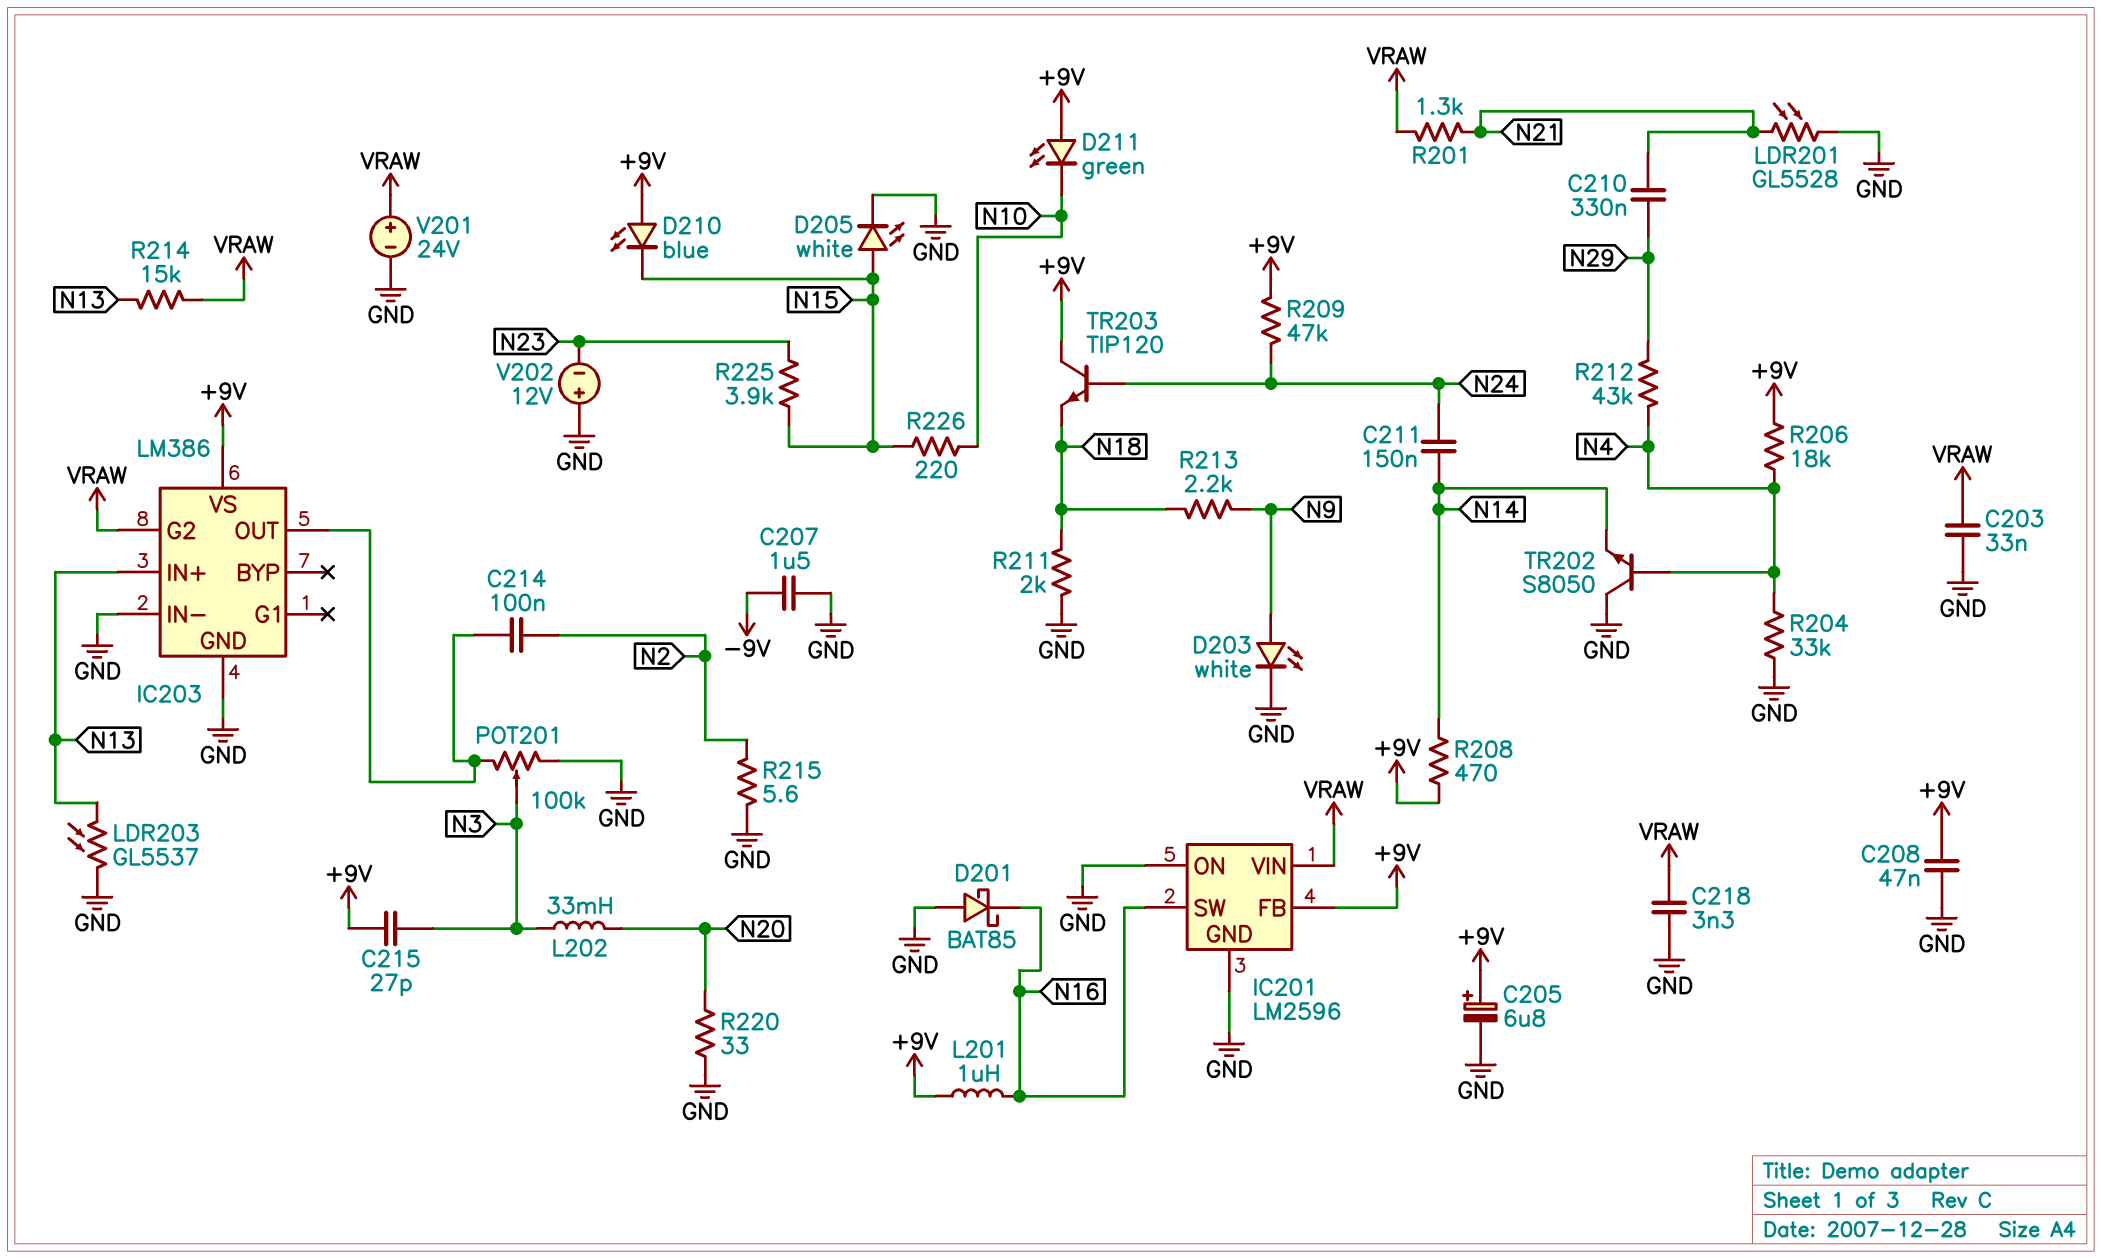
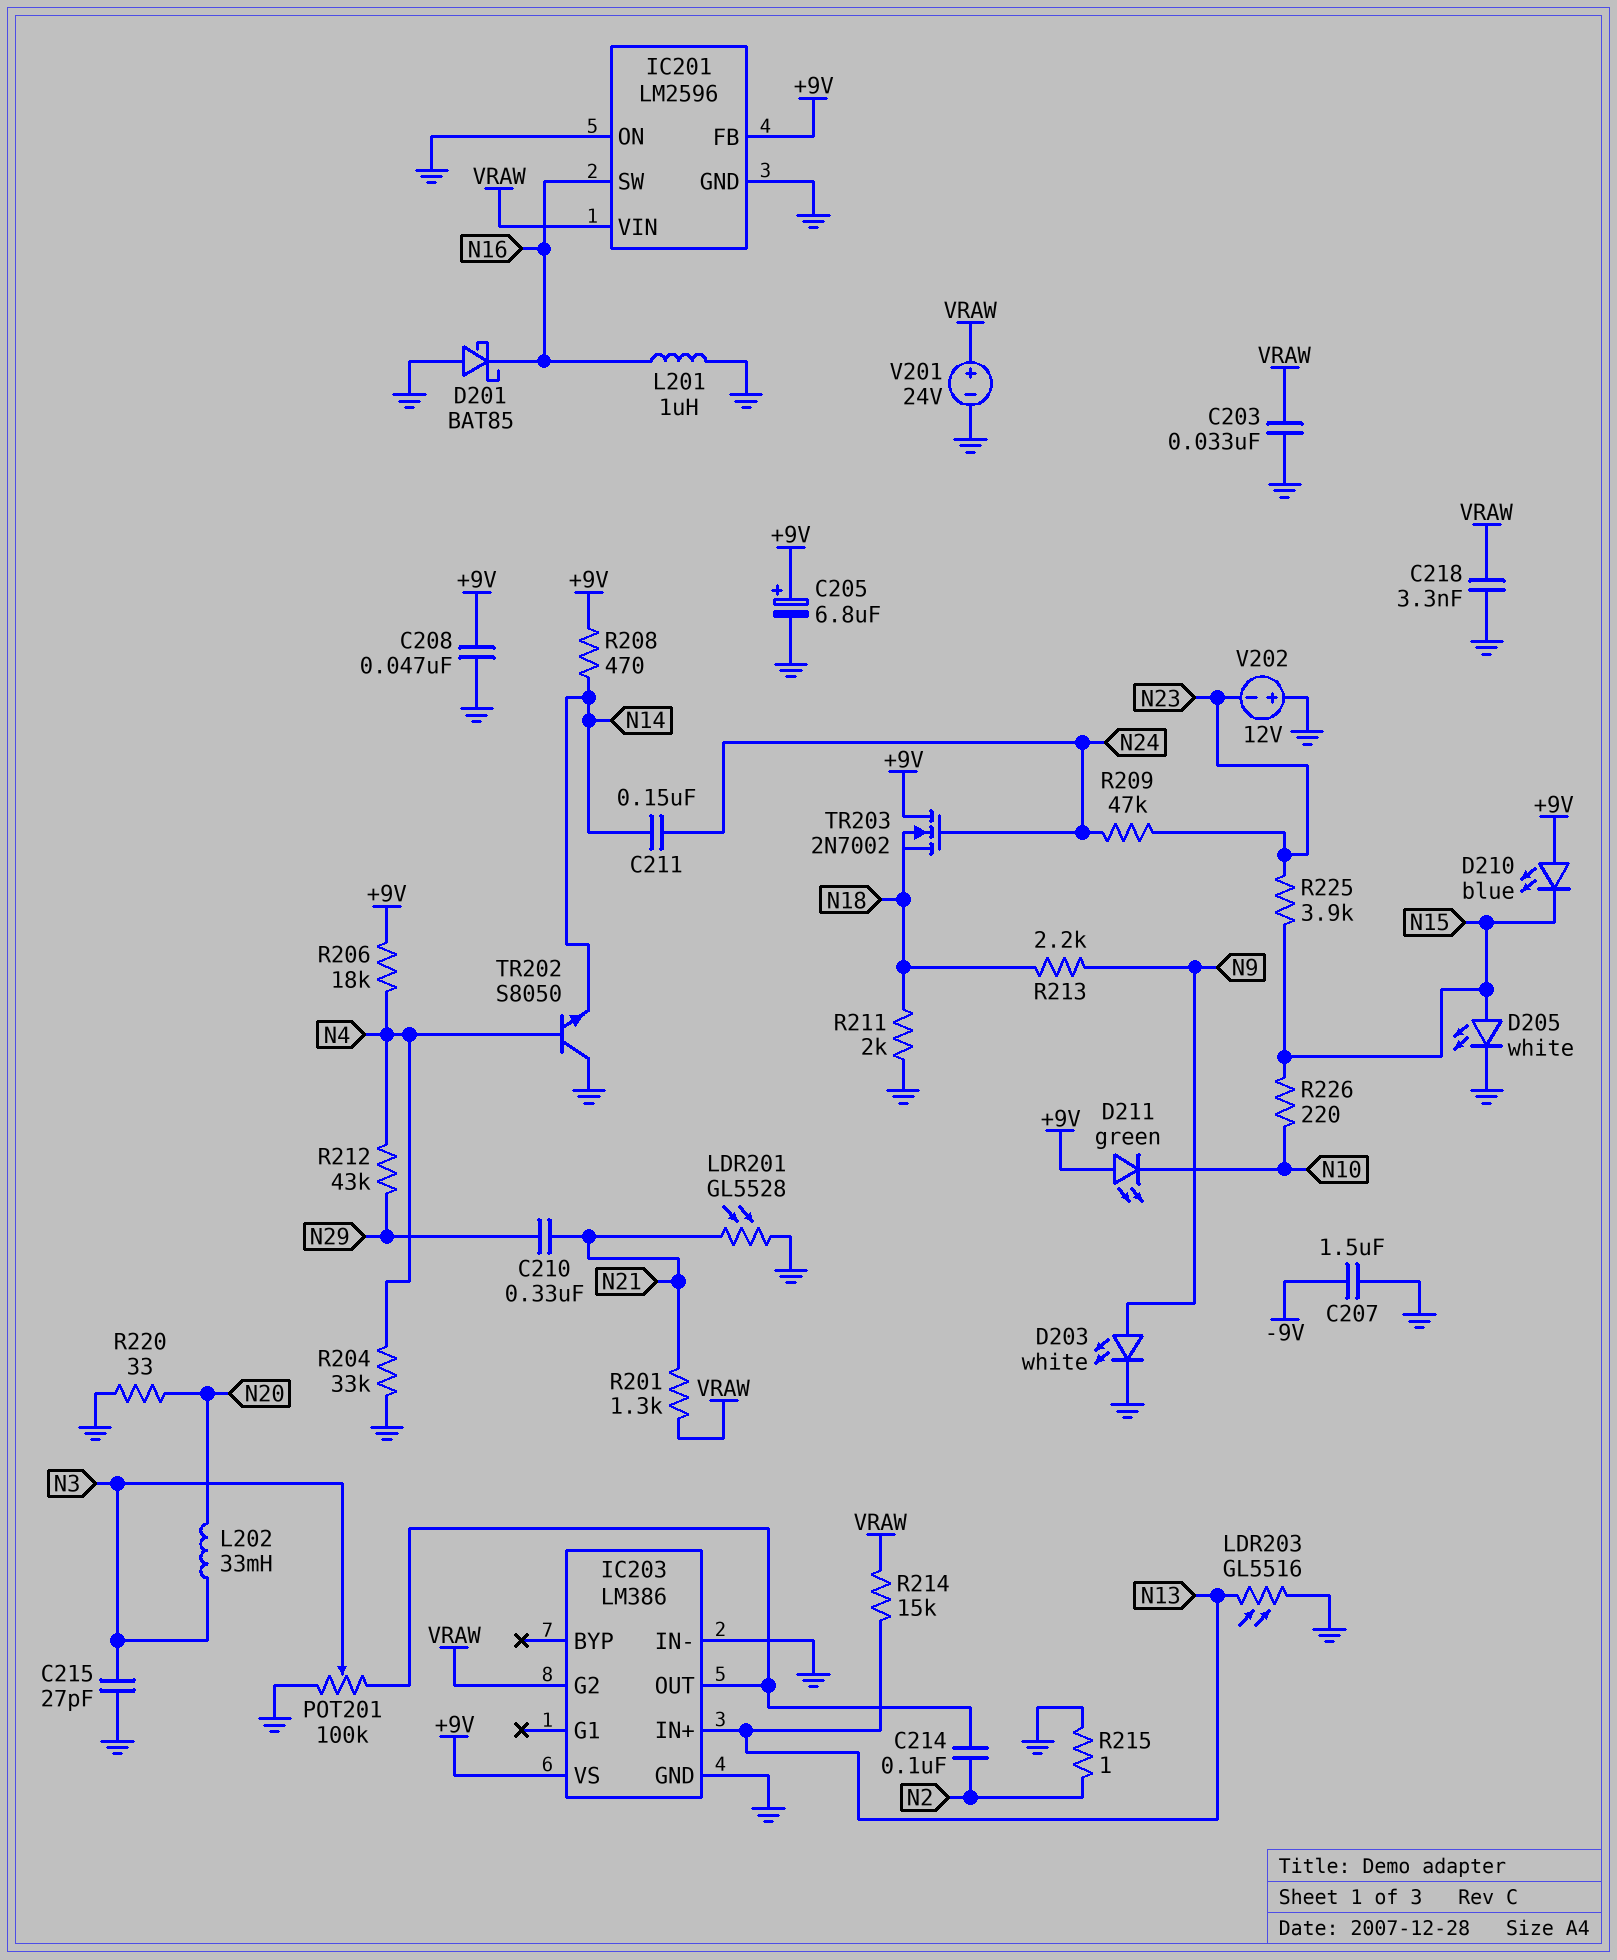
C215: 27pF (+9V, N3) -> 27pF (GND, N3)
L201: 1uH (+9V, N16) -> 1uH (GND, N16)
LDR203: GL5537 (GND, N13) -> GL5516 (GND, N13)
R209: 47k (+9V, N24) -> 47k (N23, N24)
R215: 5.6 (GND, N2) -> 1 (GND, N2)
TR203: NPN TIP120 (B N24, C +9V, E N18) -> NMOS 2N7002 (G N24, D +9V, S N18)

